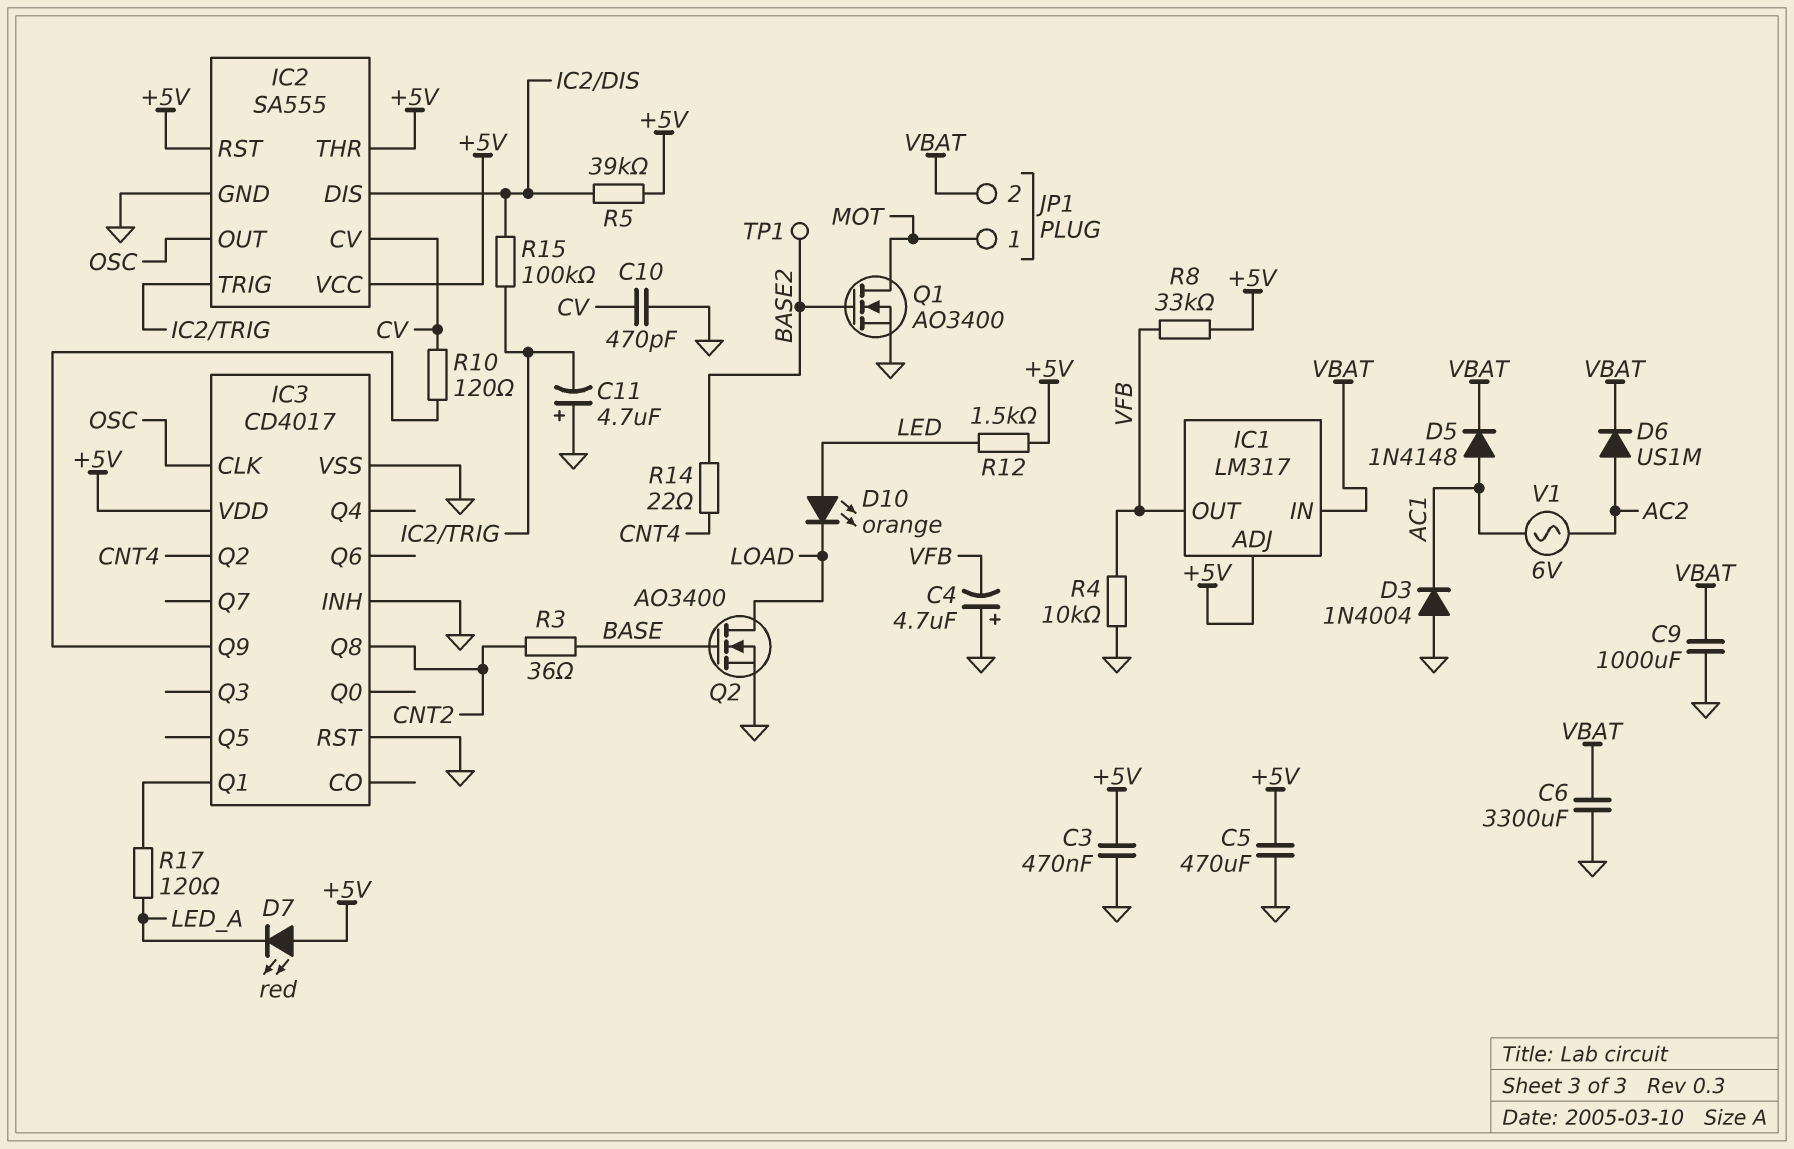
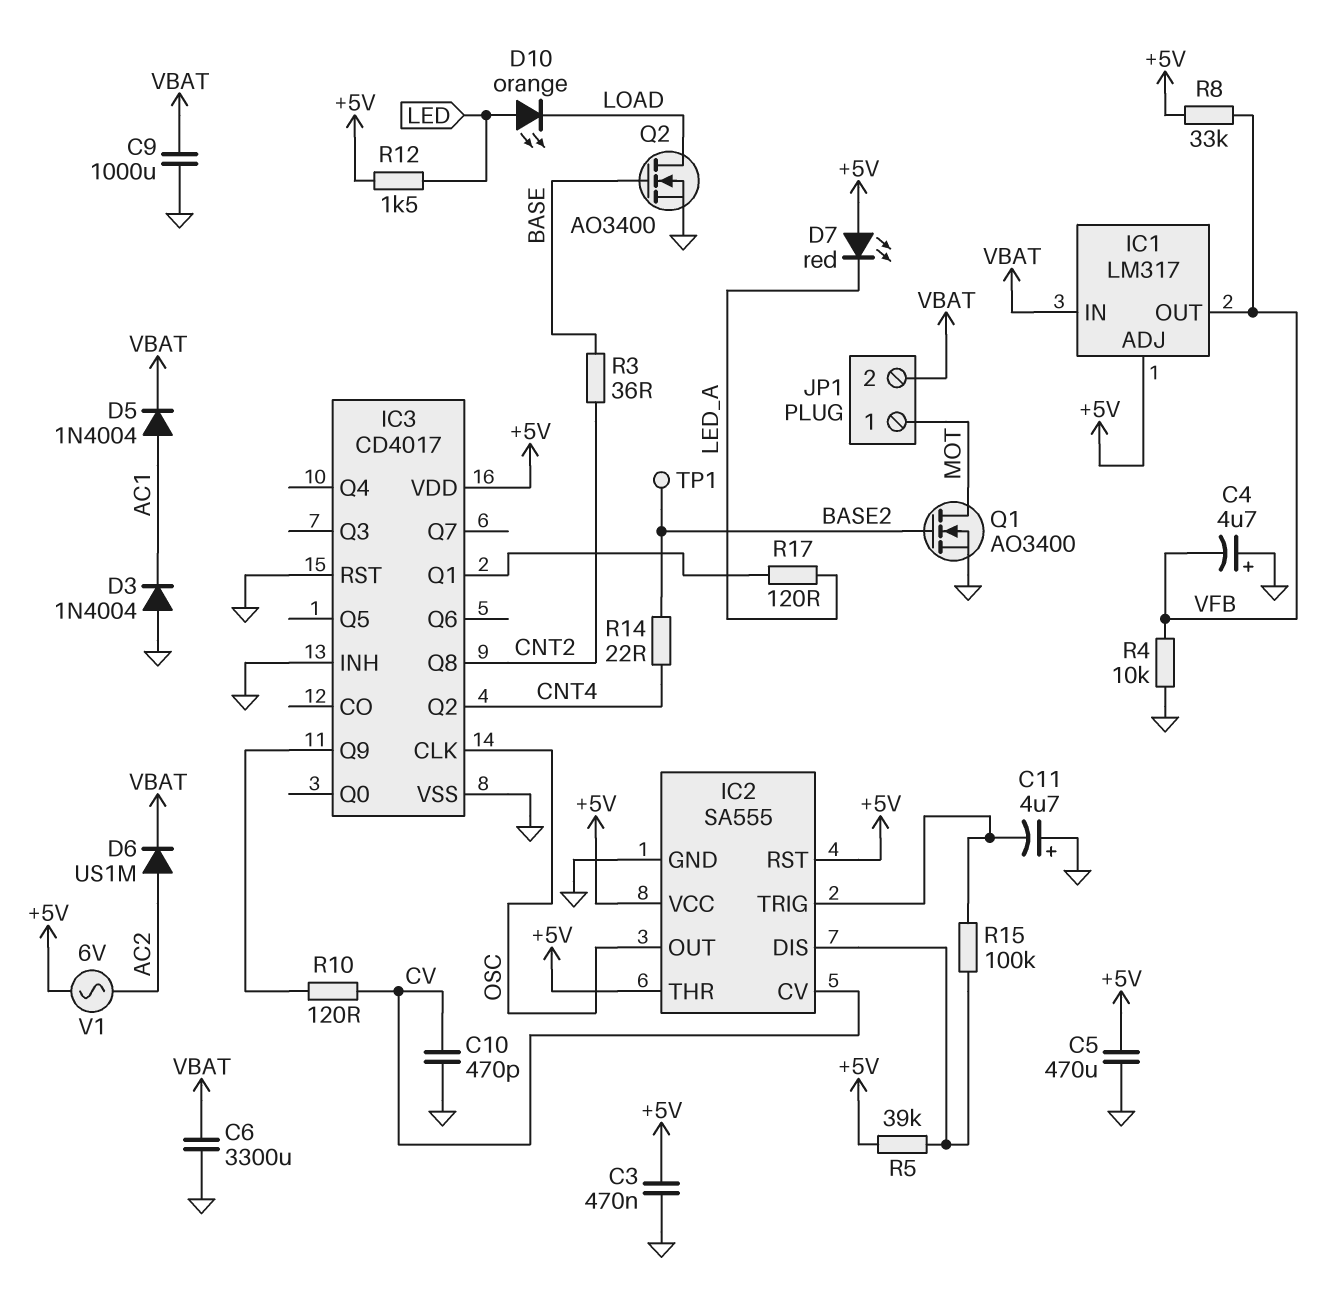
D5: diode 1N4148 (A AC1, K VBAT) -> diode 1N4004 (A AC1, K VBAT)
V1: AC 6V (AC1, AC2) -> AC 6V (+5V, AC2)

